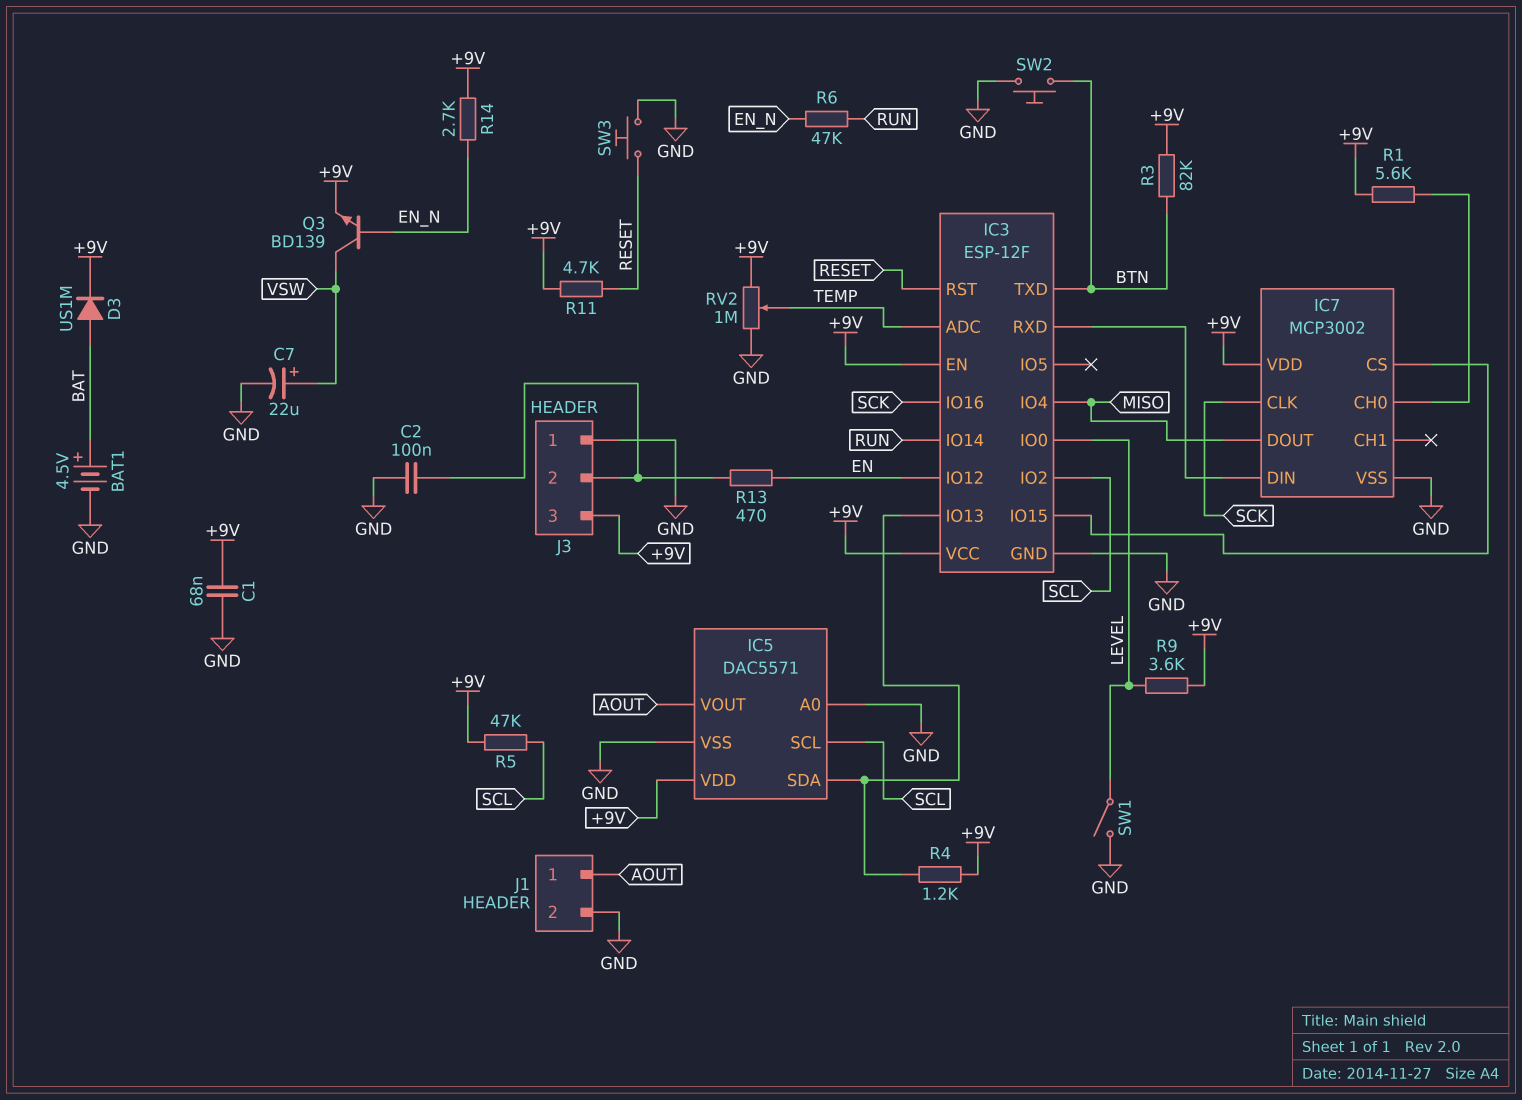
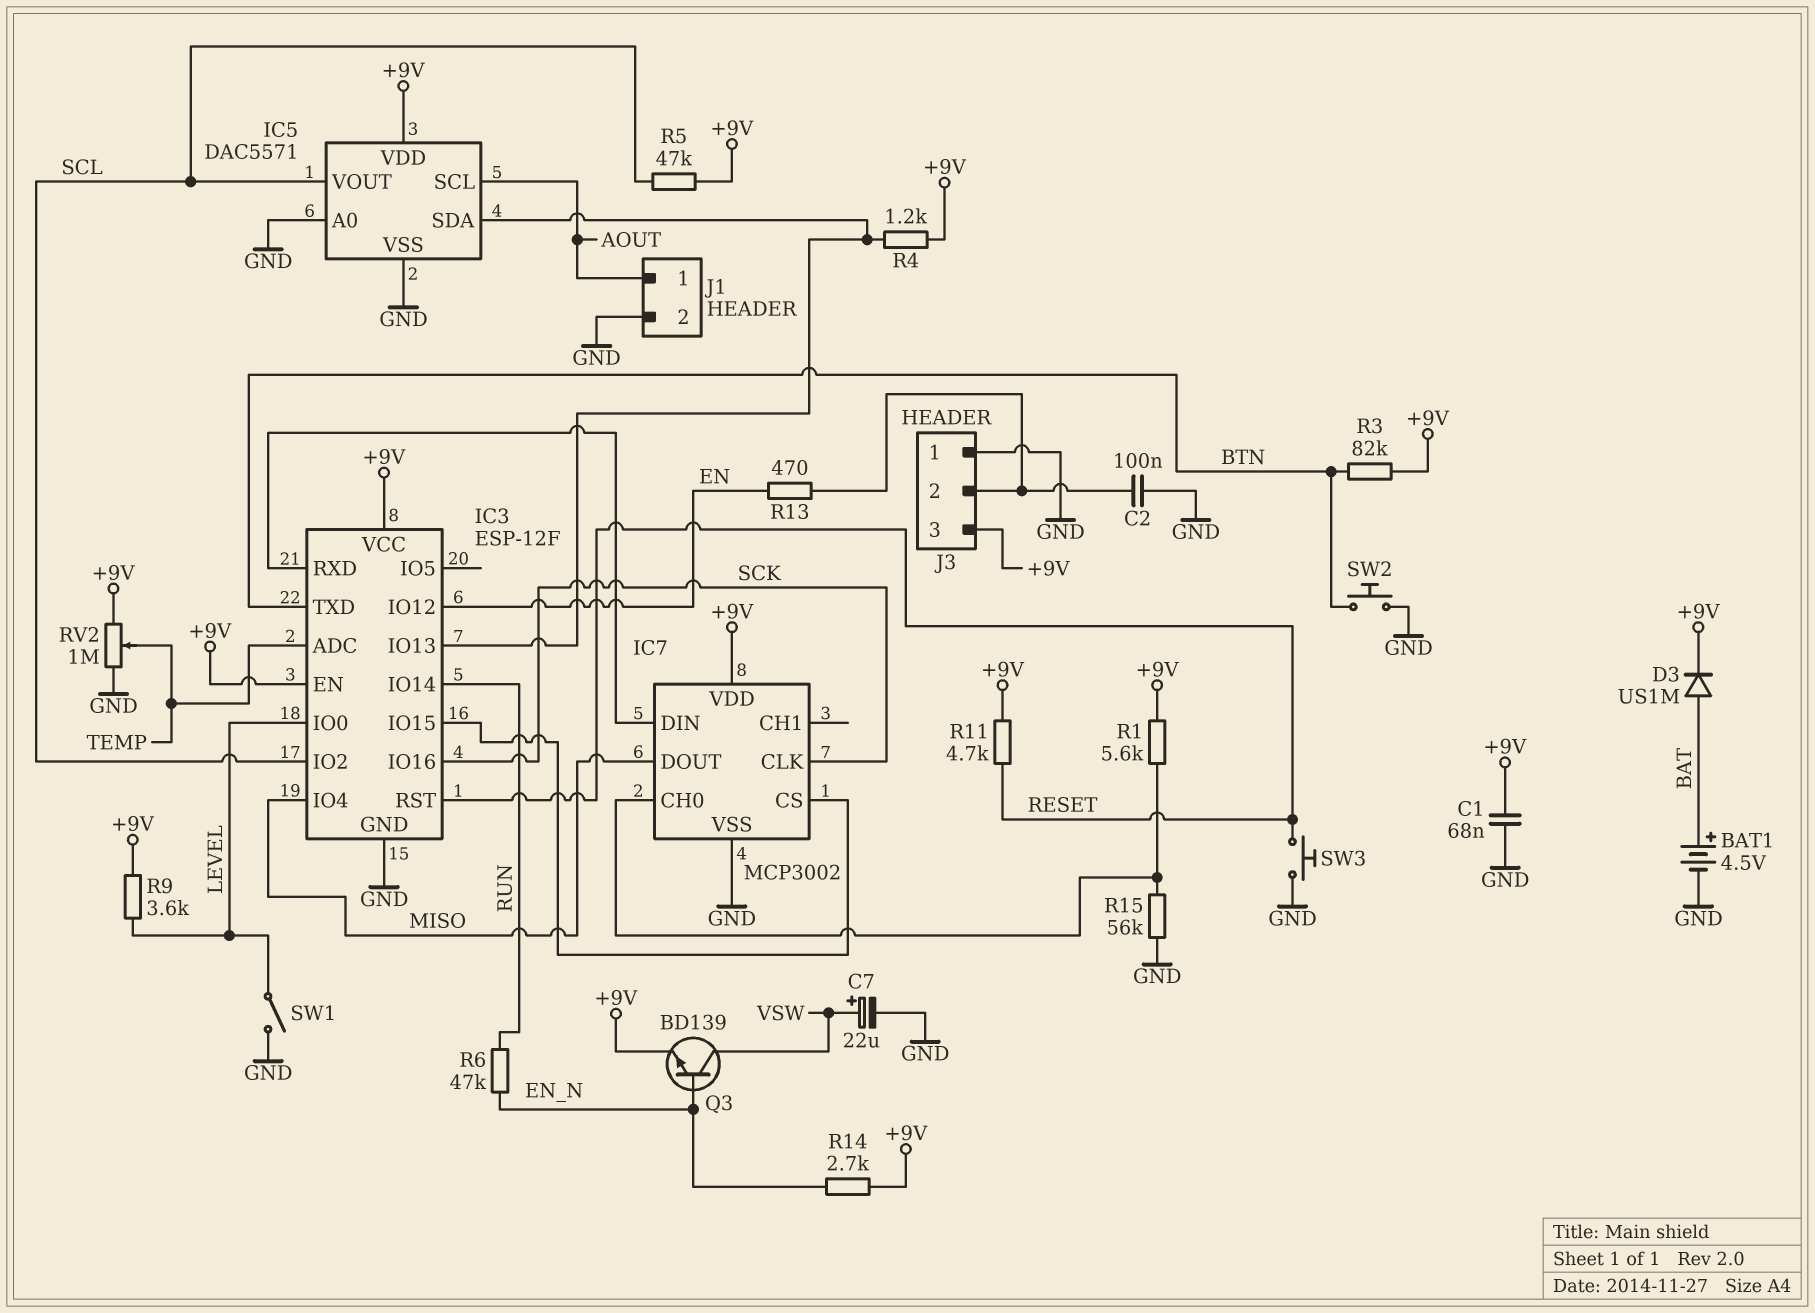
IC5 pin SCL: SCL -> AOUT
IC5 pin VOUT: AOUT -> SCL
R15: none -> 56k (GND, IC7/CH0)

